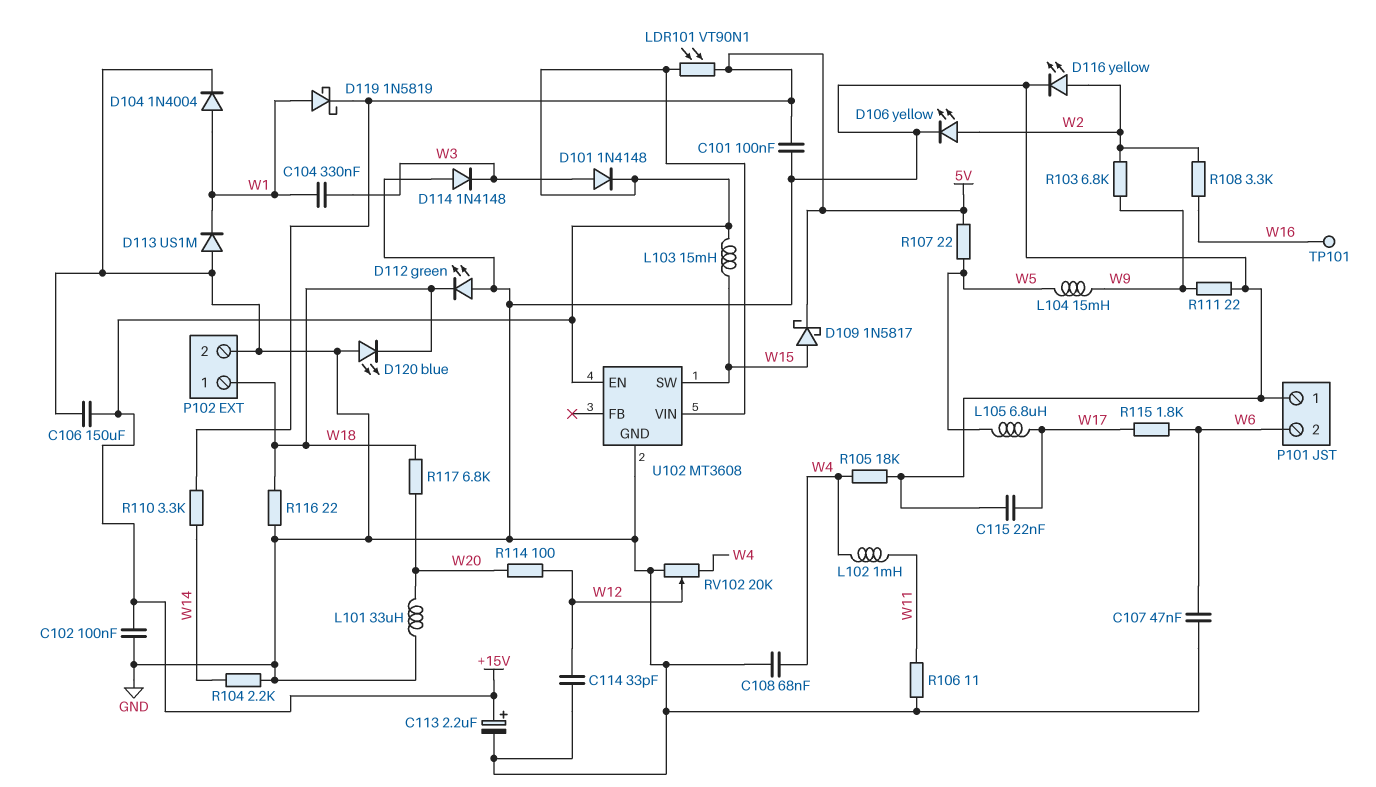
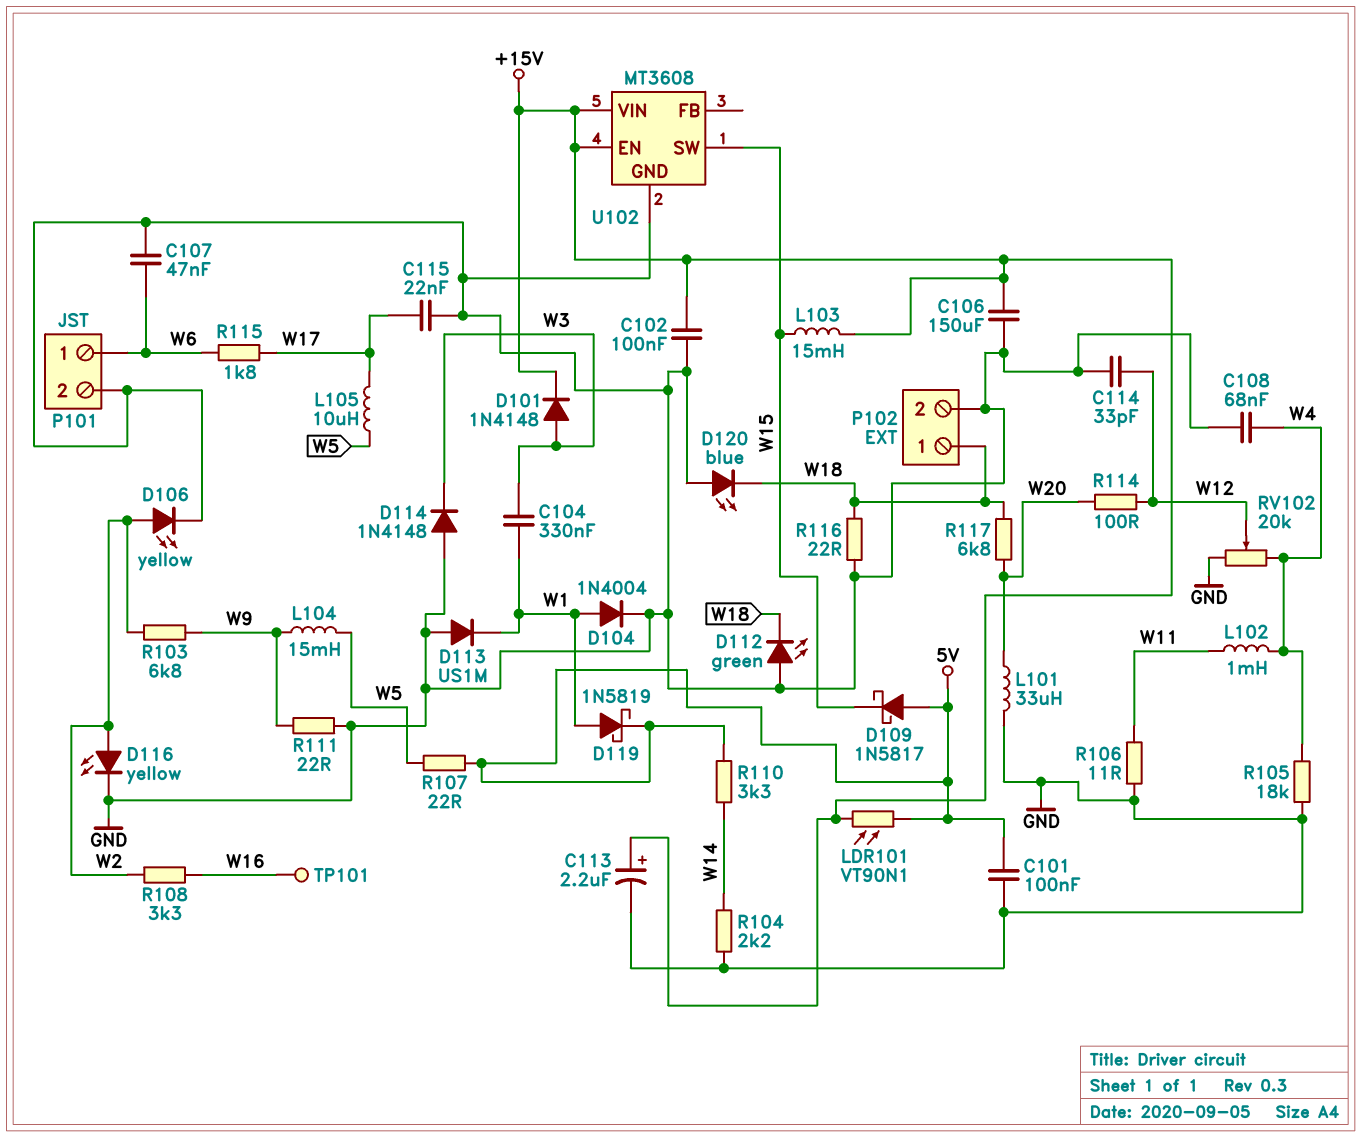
D109: schottky 1N5817 (A W15, K 5V) -> schottky 1N5817 (A 5V, K W15)
L105: 6.8uH (W5, W17) -> 10uH (W5, W17)
P101 pin 1: GND -> W6
P101 pin 2: W6 -> GND

